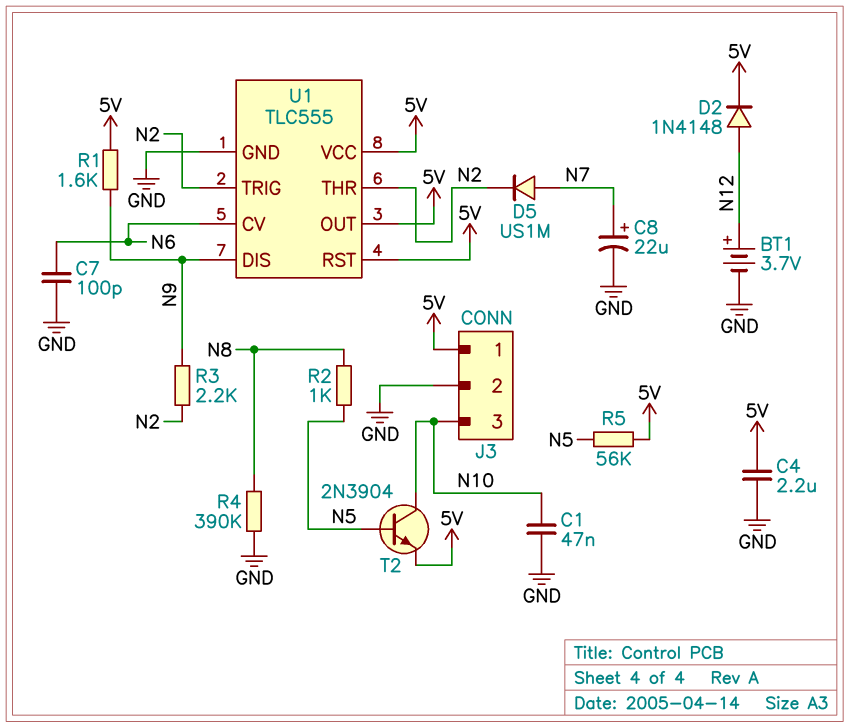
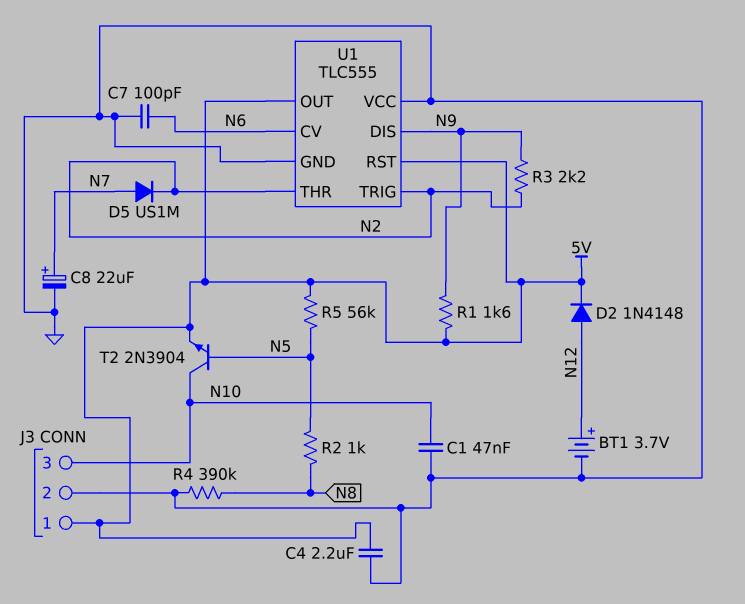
U1 pin VCC: 5V -> GND

